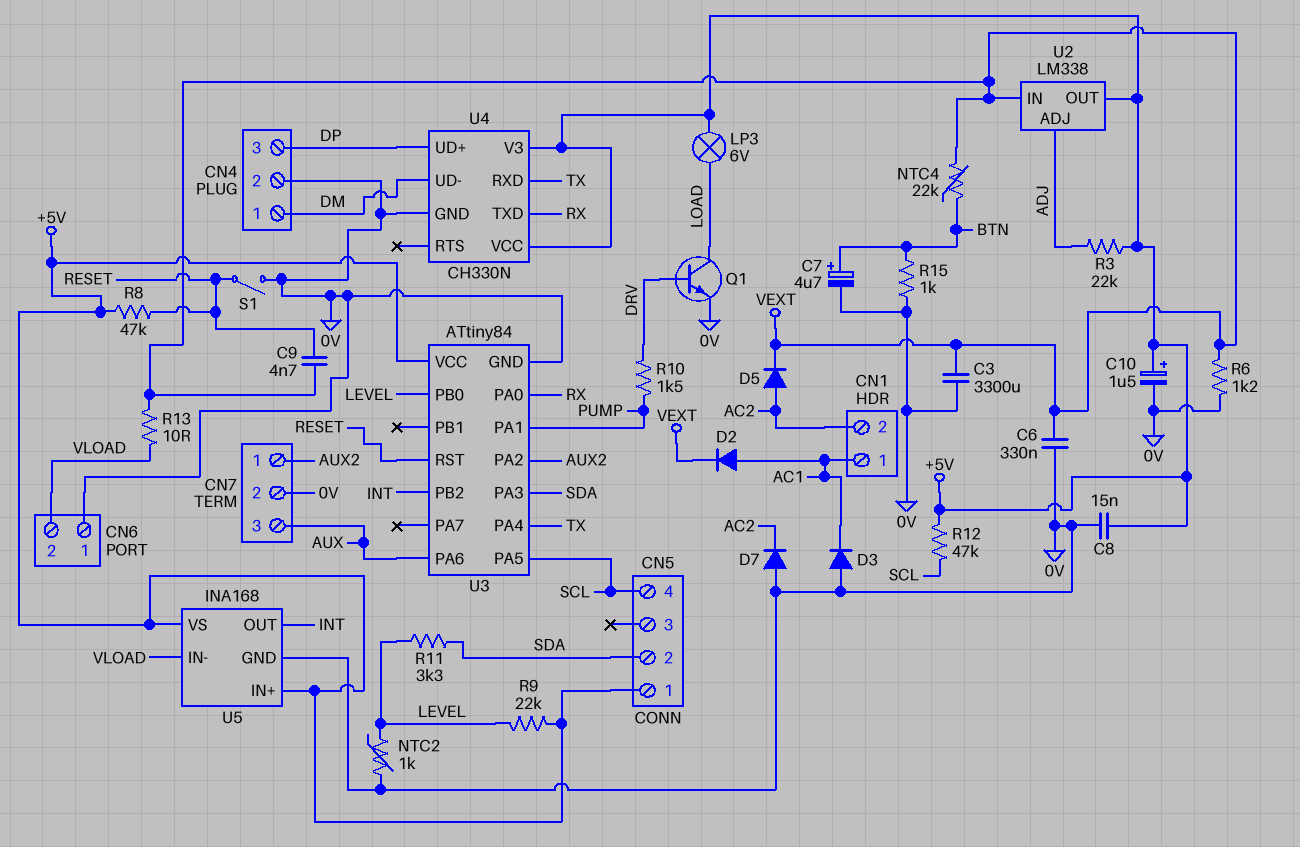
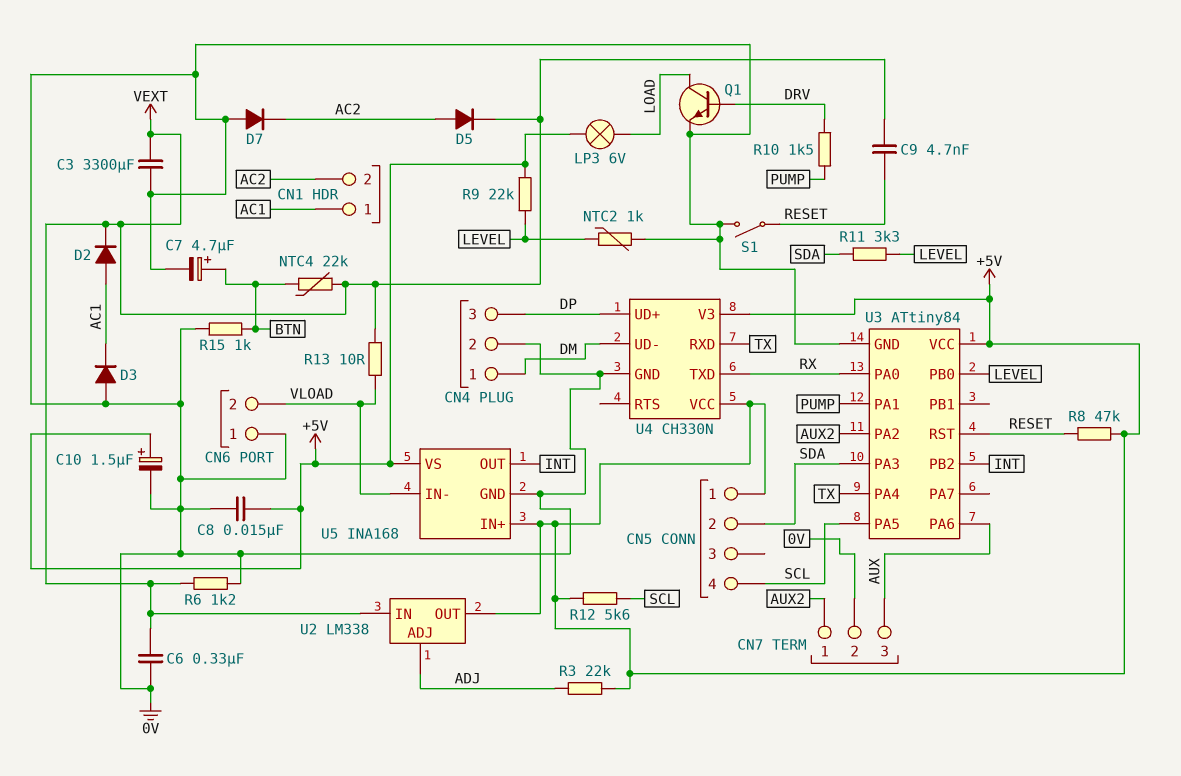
R12: 47k (+5V, SCL) -> 5.6k (+5V, SCL)

